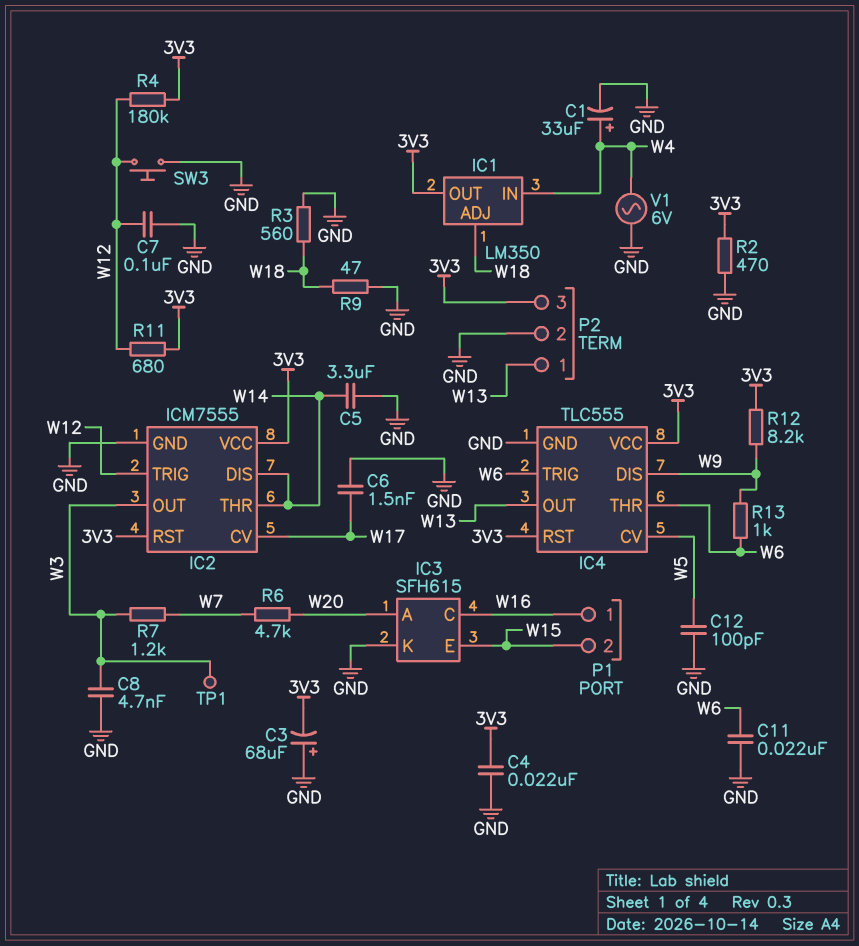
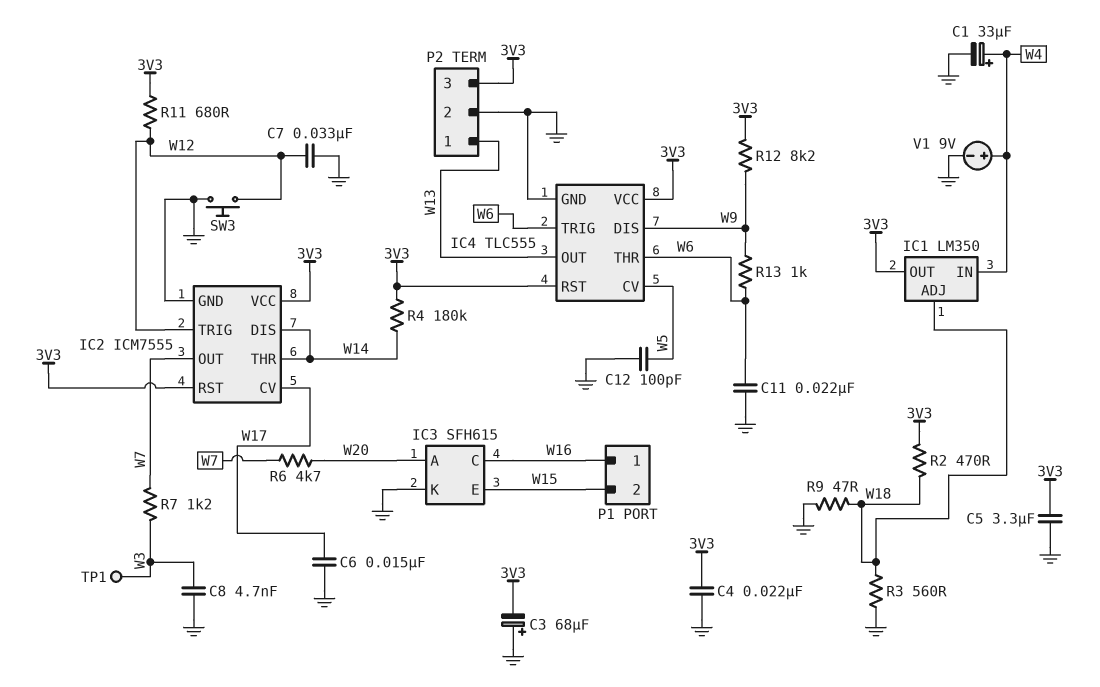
C5: 3.3uF (GND, W14) -> 3.3uF (3V3, GND)
C6: 1.5nF (GND, W17) -> 15nF (GND, W17)
C7: 100nF (GND, W12) -> 33nF (GND, W12)
IC2 pin OUT: W3 -> W7
R2: 470 (3V3, GND) -> 470 (3V3, W18)
R4: 180k (3V3, W12) -> 180k (3V3, W14)
V1: AC 6V (GND, W4) -> 9V (plus W4, minus GND)

